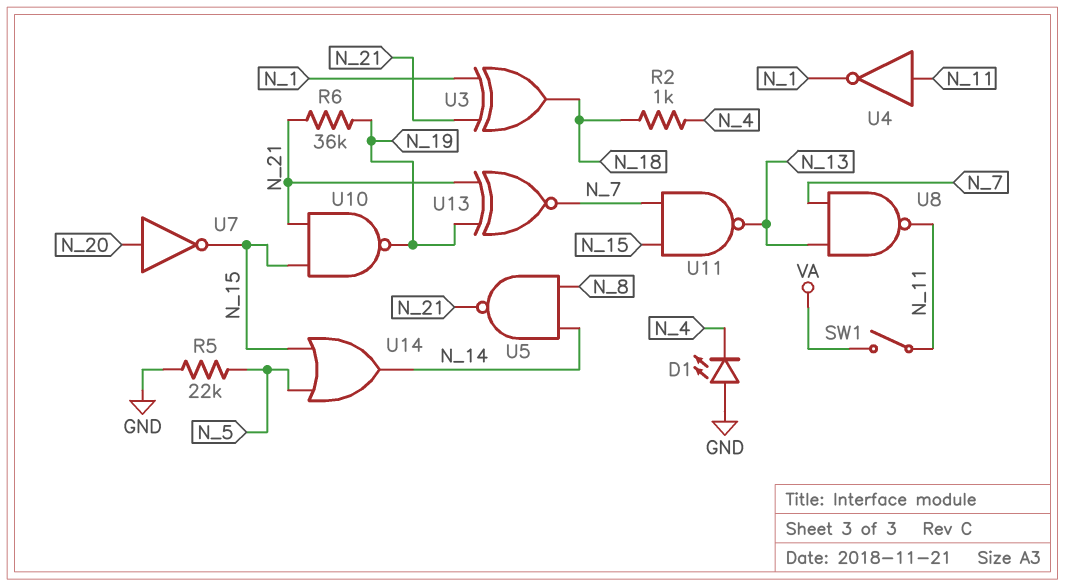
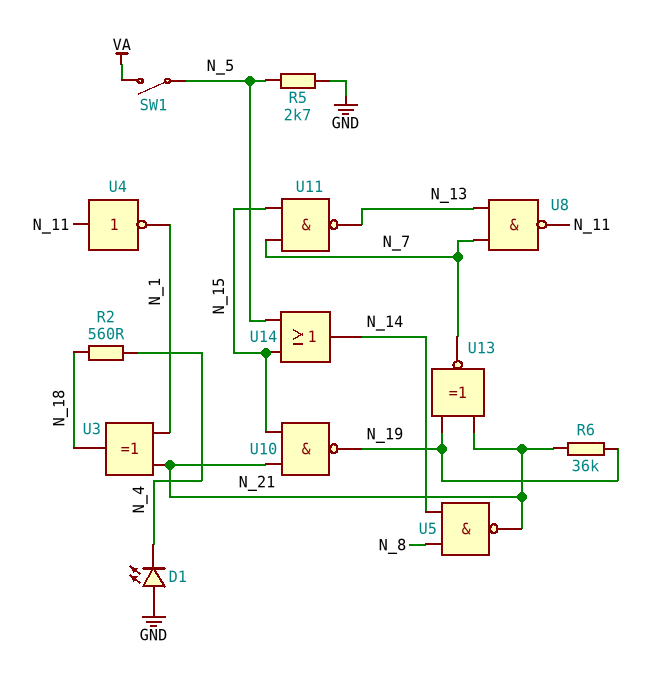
R2: 1k (N_4, N_18) -> 560 (N_4, N_18)
R5: 22k (GND, N_5) -> 2.7k (GND, N_5)
SW1: switch (N_11, VA) -> switch (N_5, VA)
U7: NOT (in N_20, out N_15) -> none

